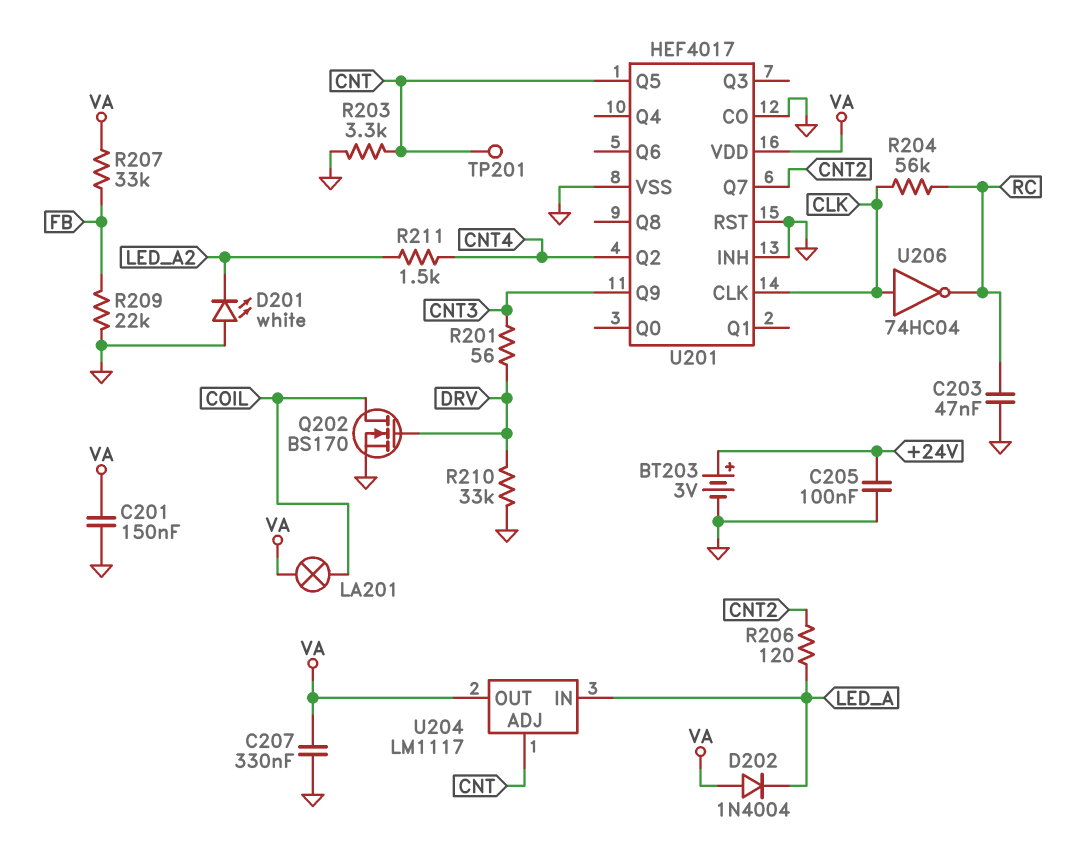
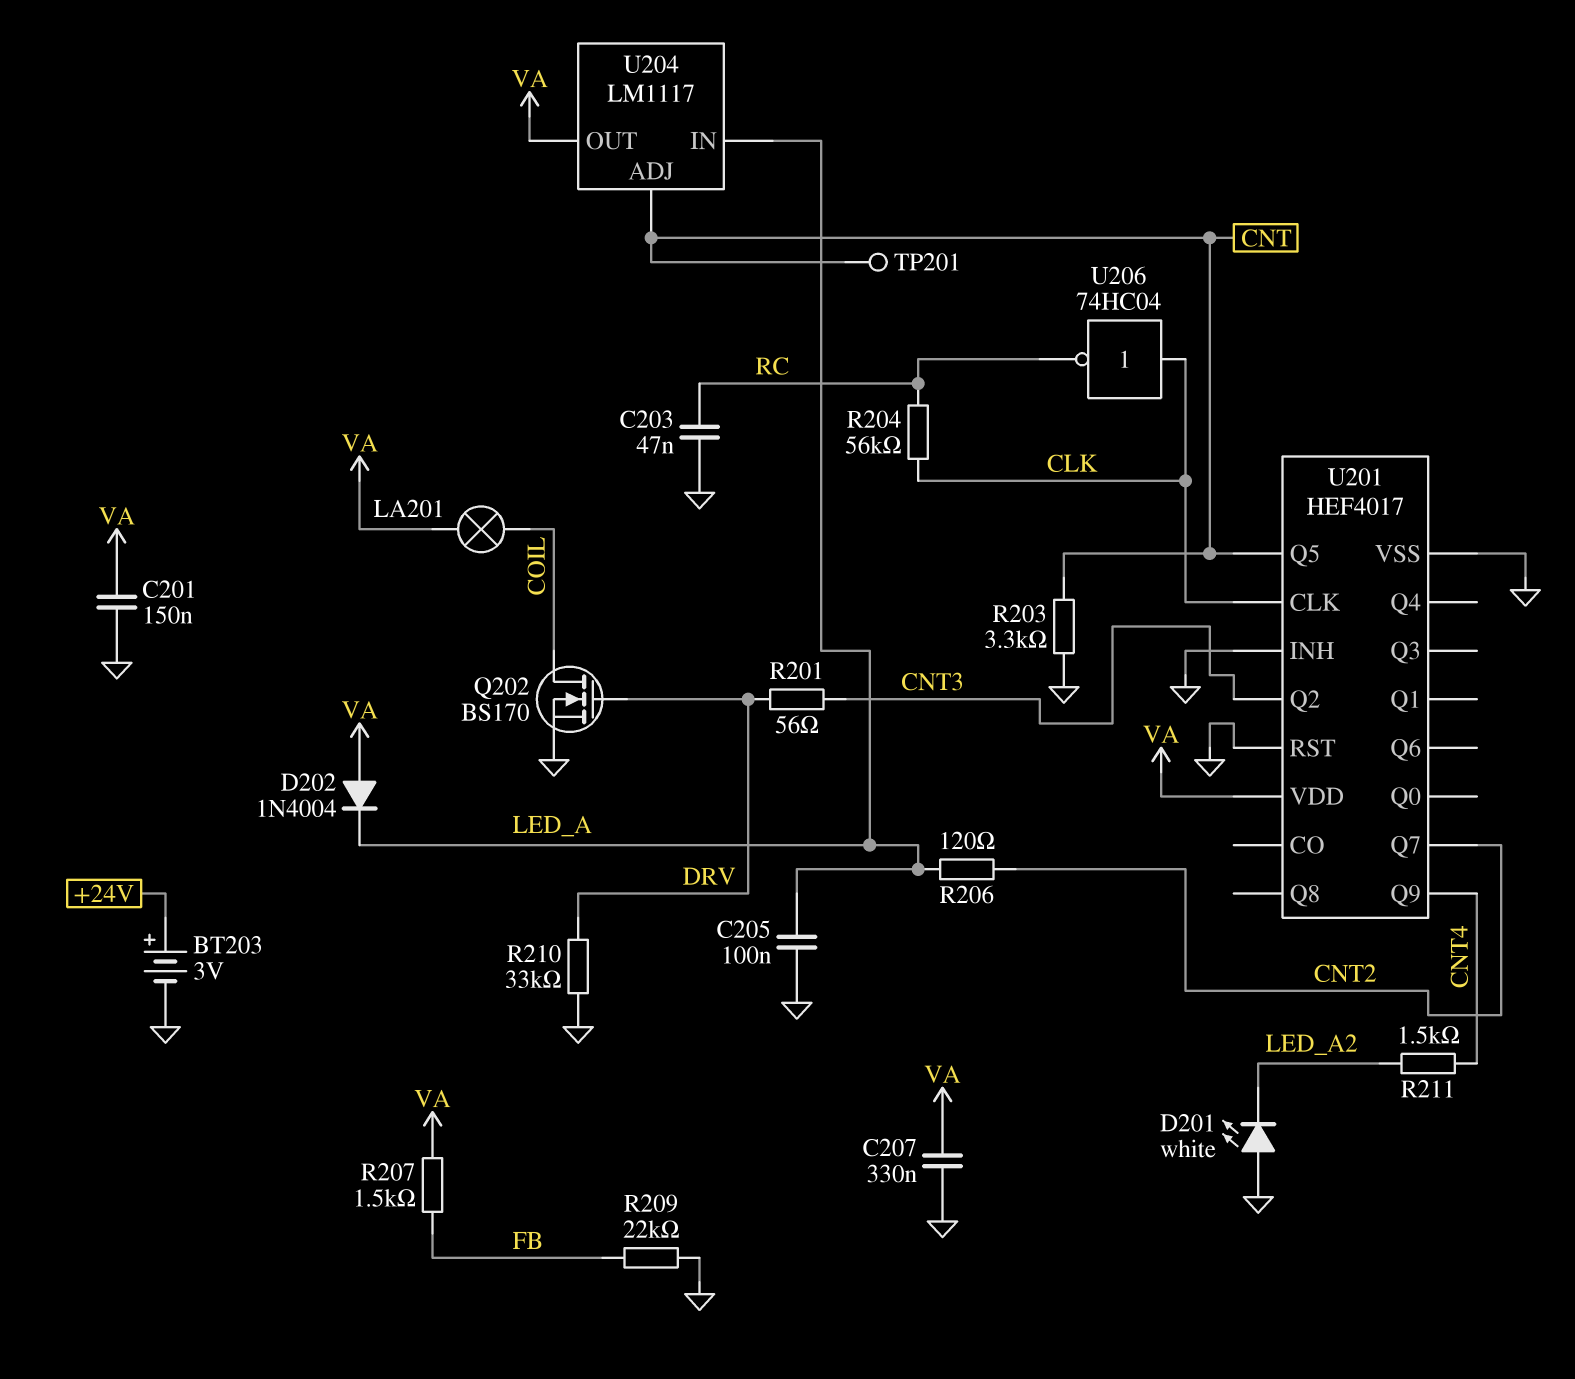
C205: 100nF (+24V, GND) -> 100nF (GND, LED_A)
R207: 33k (FB, VA) -> 1.5k (FB, VA)
U201 pin CO: GND -> none
U201 pin Q2: CNT4 -> CNT3
U201 pin Q9: CNT3 -> CNT4

